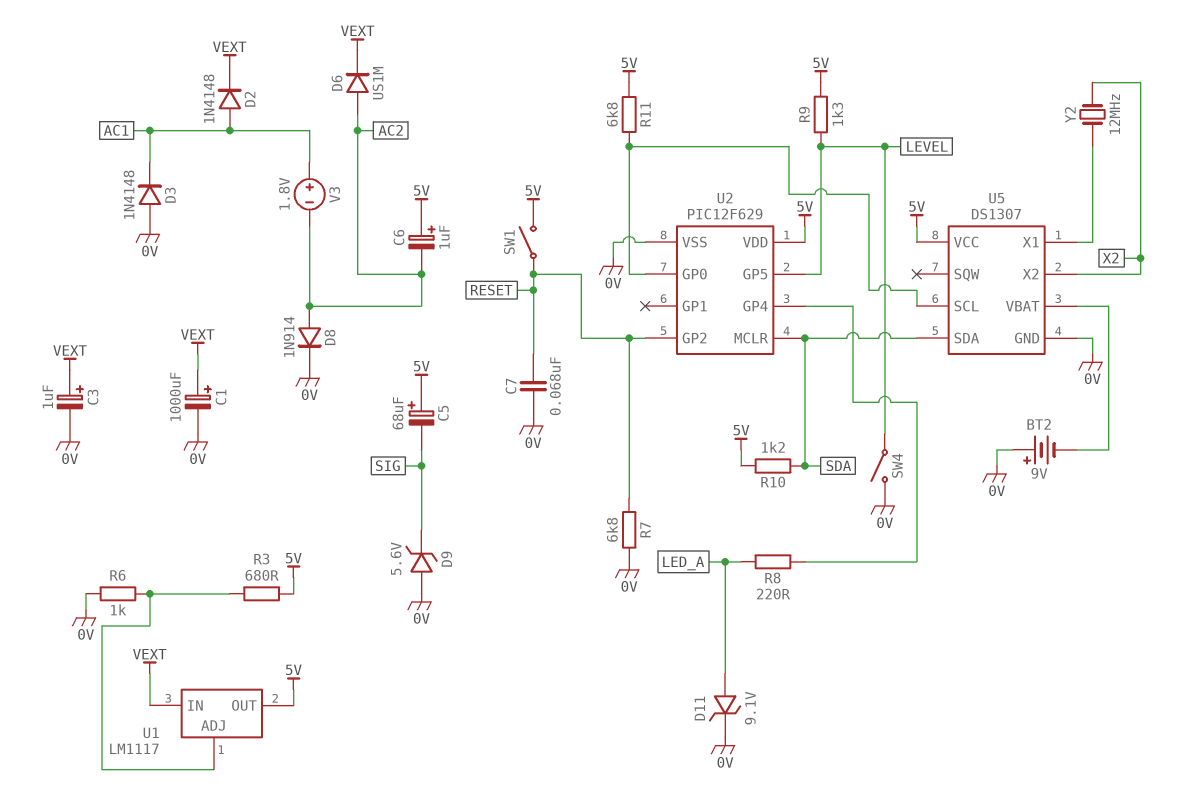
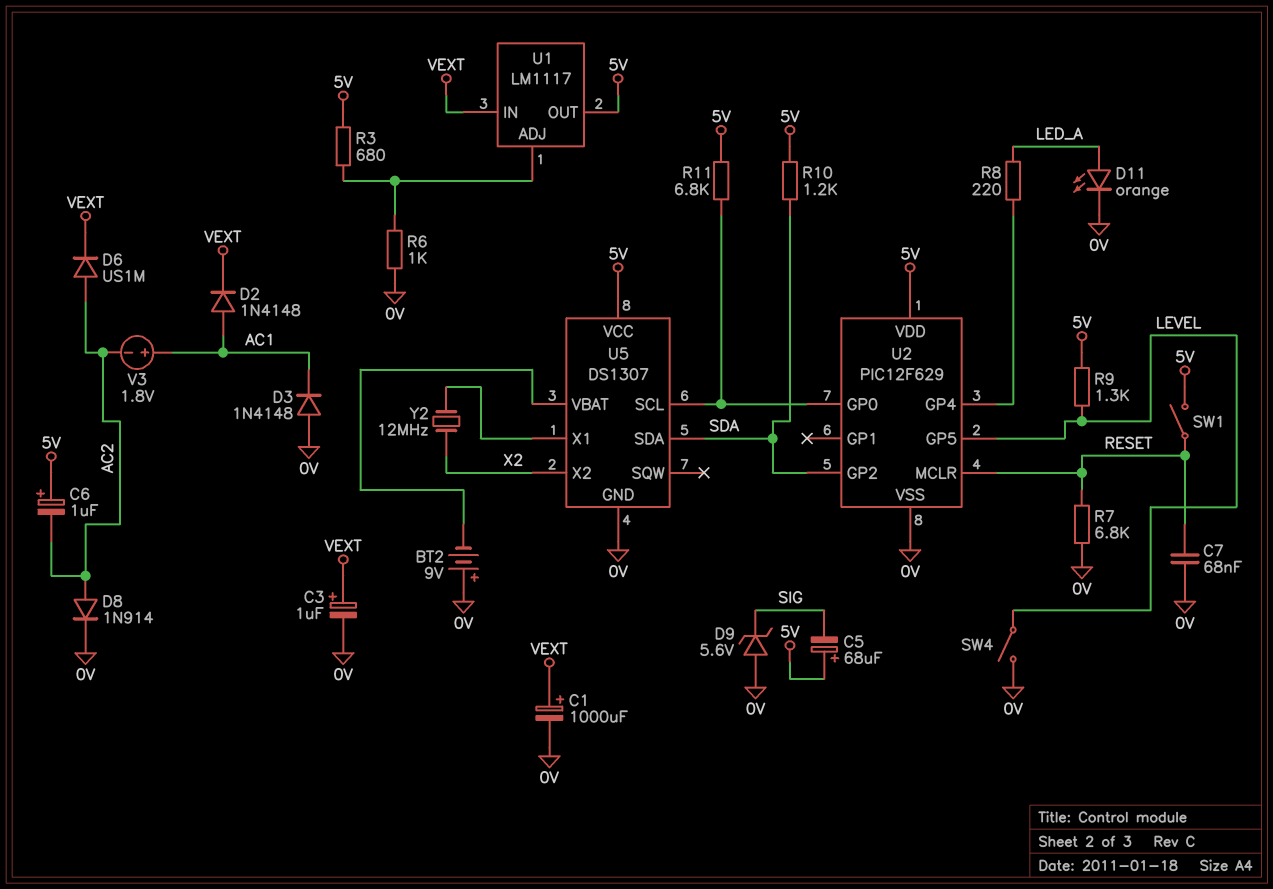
D11: zener 9.1V (A LED_A, K 0V) -> LED orange (A LED_A, K 0V)
U2 pin GP2: RESET -> SDA
U2 pin MCLR: SDA -> RESET

